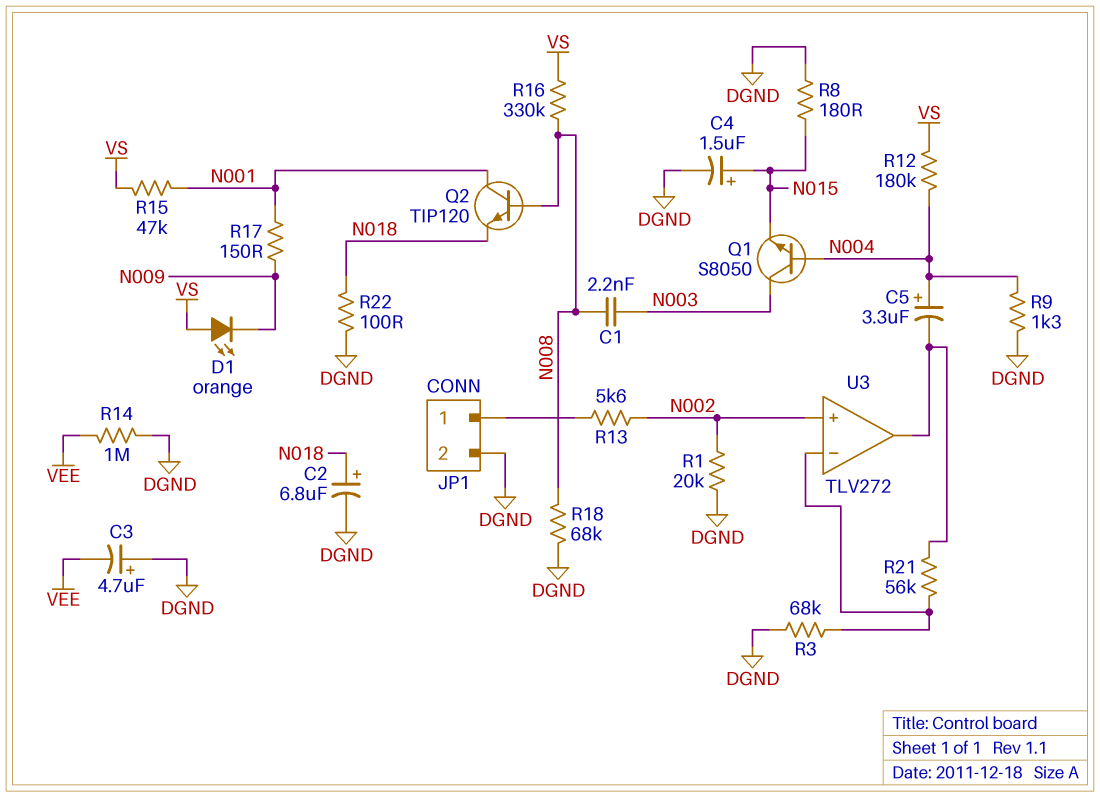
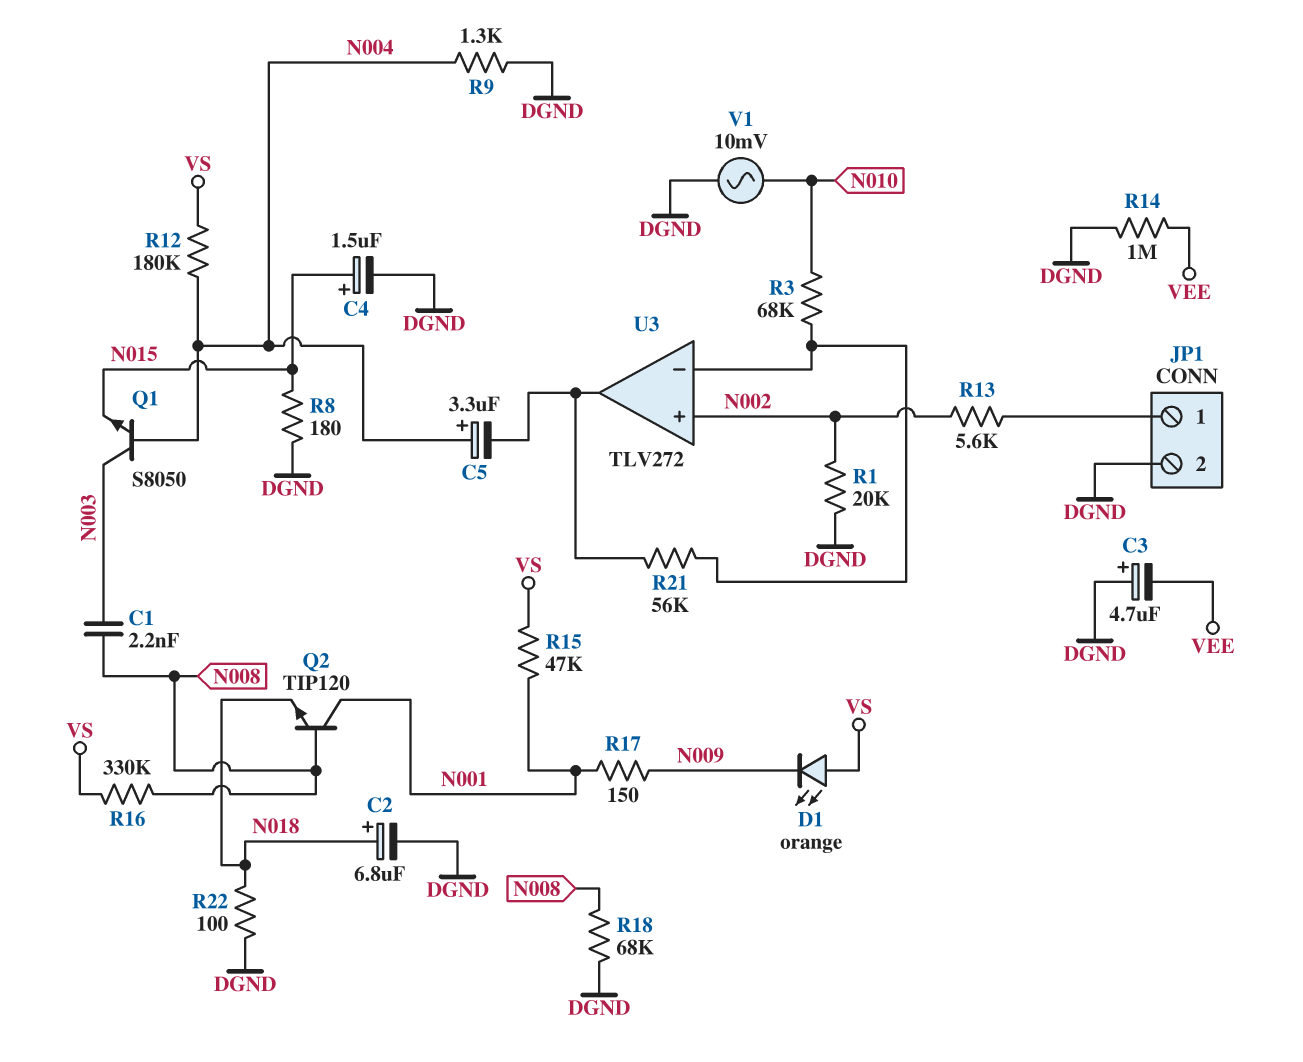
R3: 68k (DGND, U3/in-) -> 68k (N010, U3/in-)
V1: none -> AC 10mV (DGND, N010)

